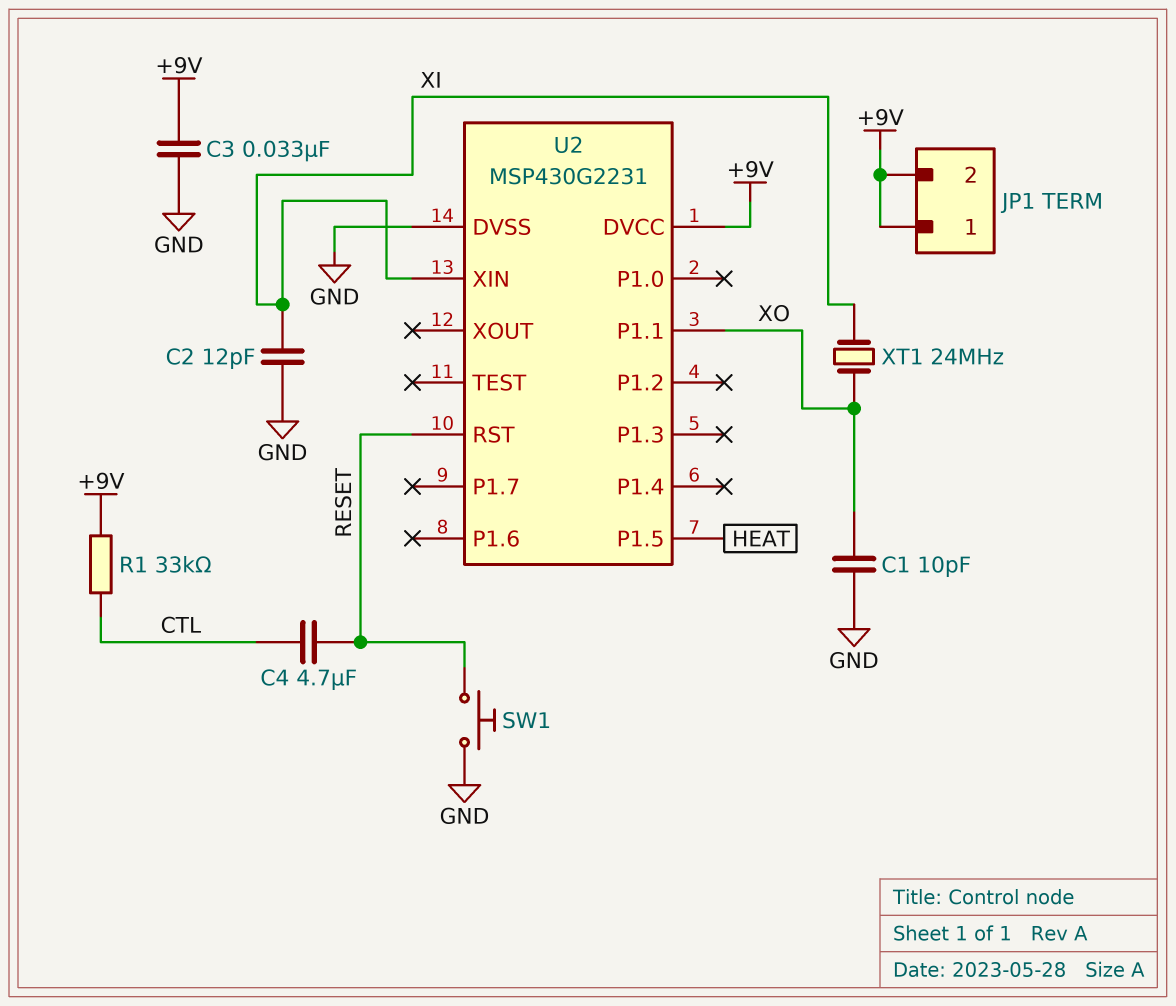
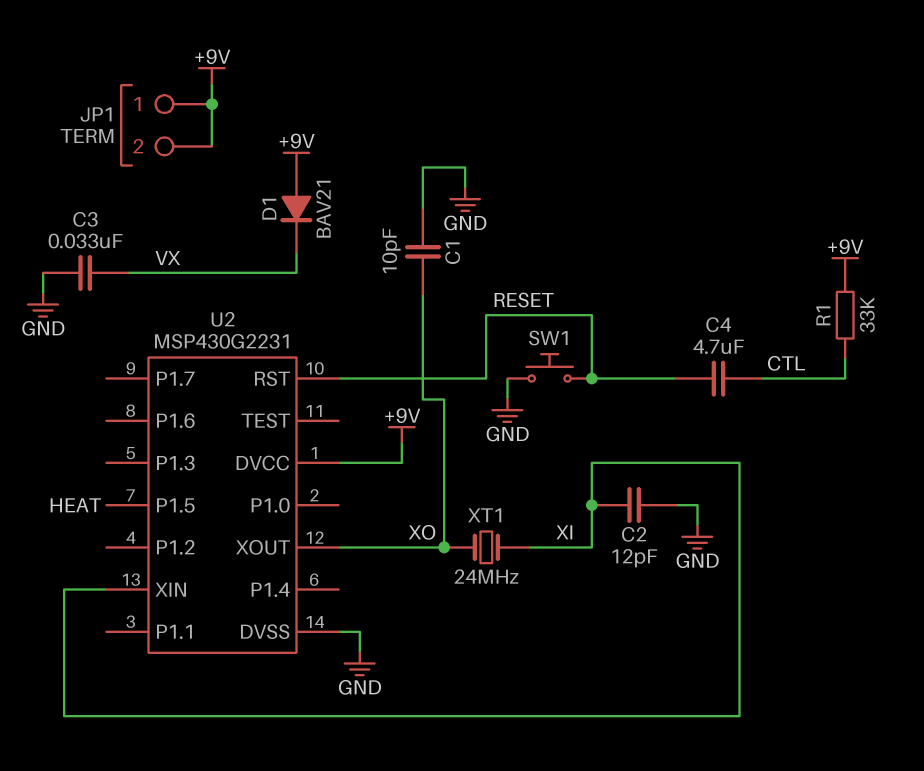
C3: 33nF (+9V, GND) -> 33nF (GND, VX)
D1: none -> diode BAV21 (A +9V, K VX)
U2 pin P1.1: XO -> none
U2 pin XOUT: none -> XO

